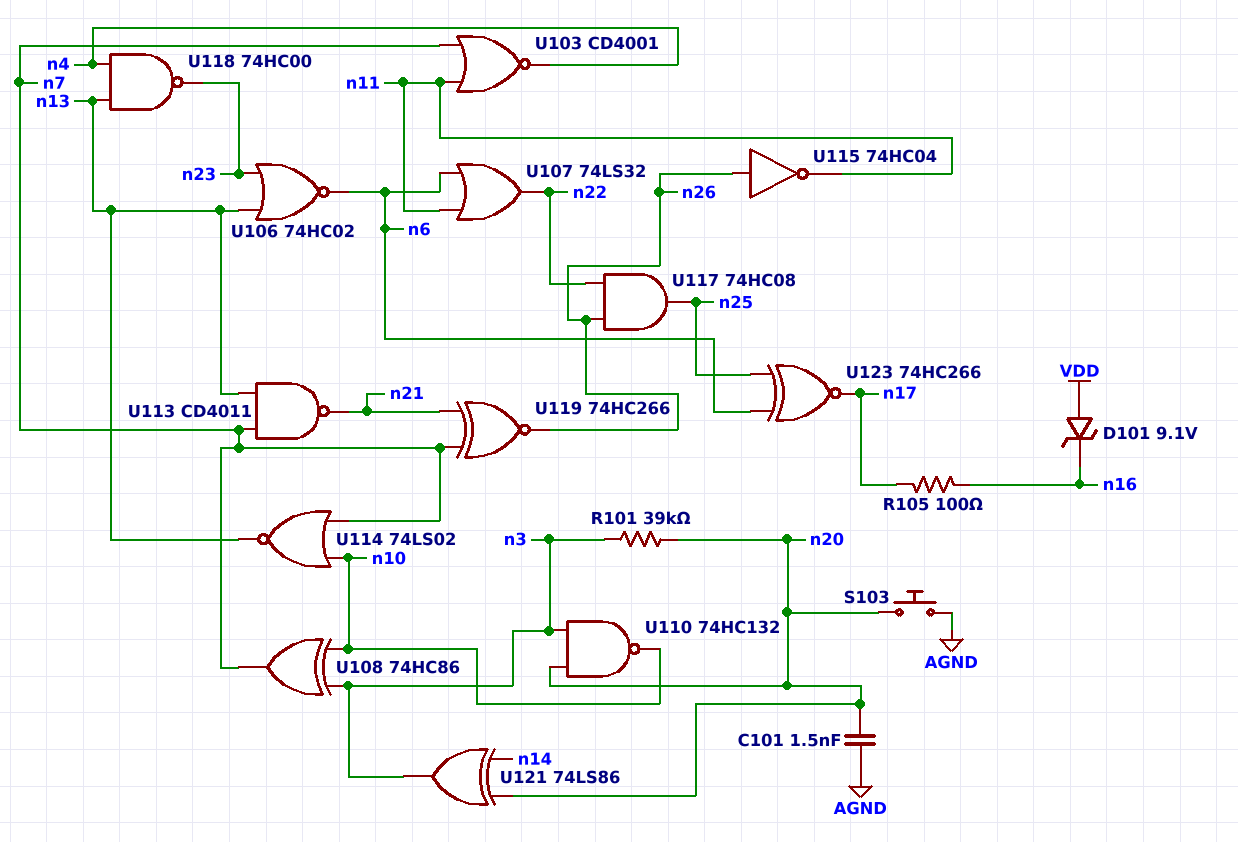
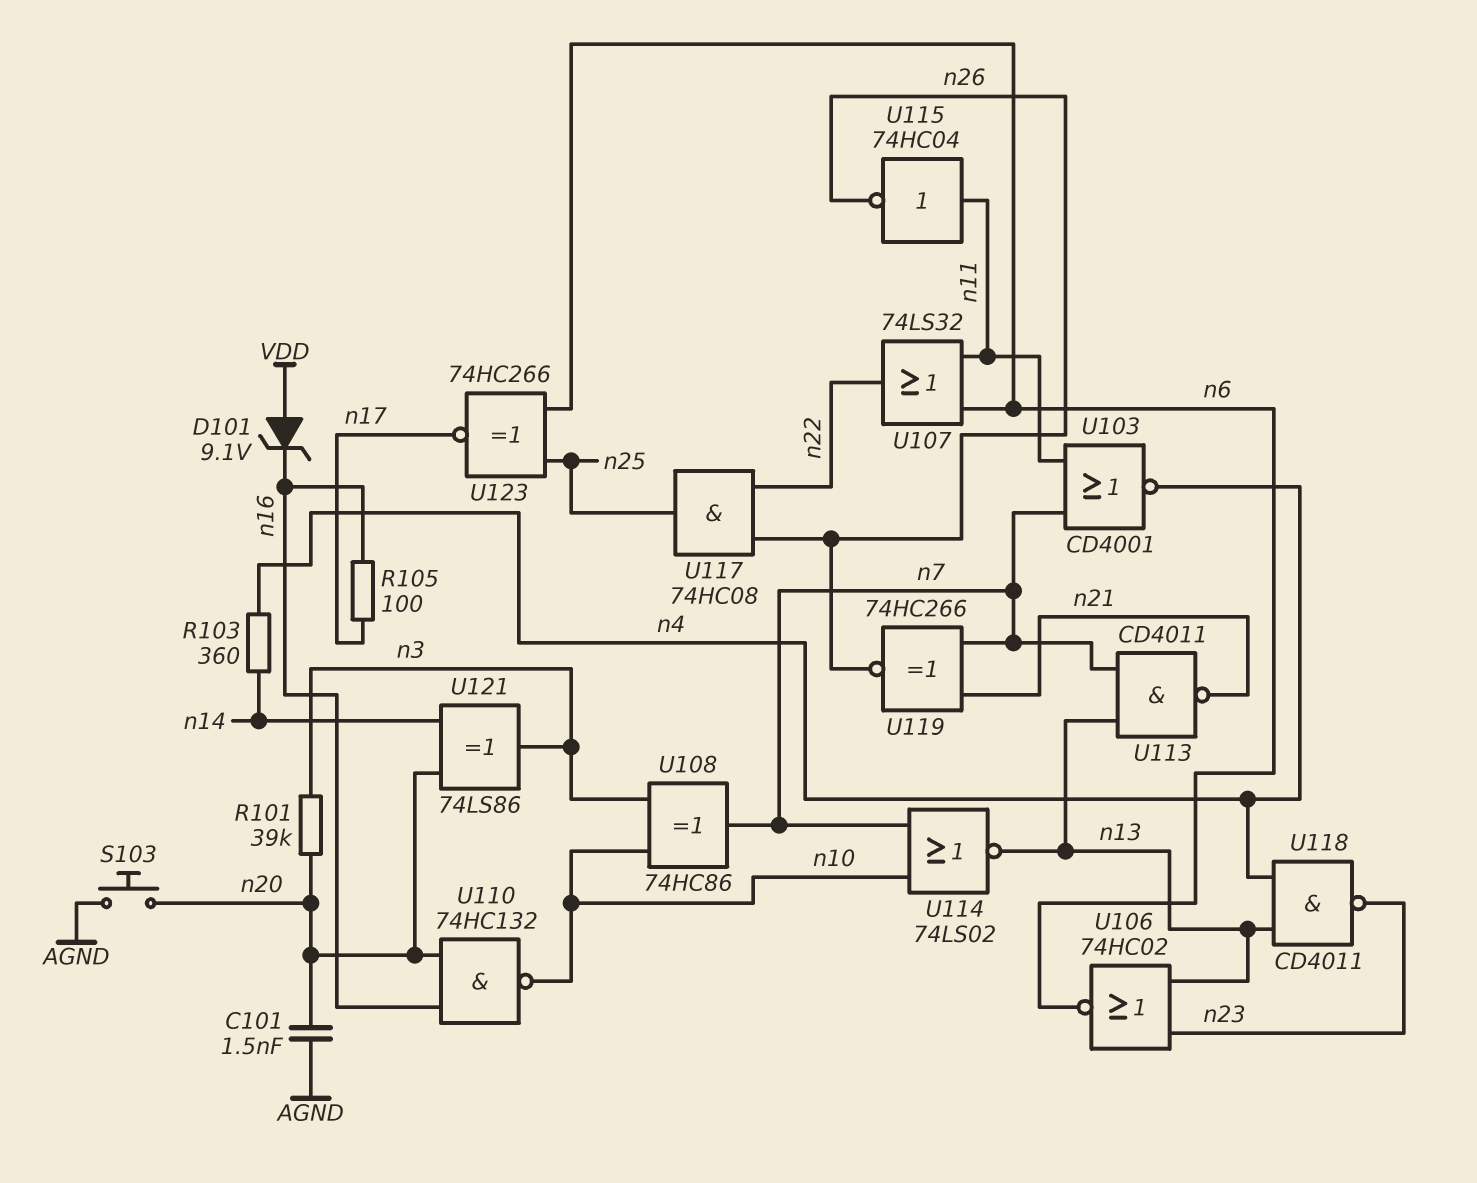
R103: none -> 360 (n4, n14)
U110: NAND 74HC132 (in n3, in n20, out n10) -> NAND 74HC132 (in n16, in n20, out n10)
U115: NOT 74HC04 (in n26, out n11) -> NOT 74HC04 (in n11, out n26)
U118: NAND 74HC00 (in n4, in n13, out n23) -> NAND CD4011 (in n4, in n13, out n23)

